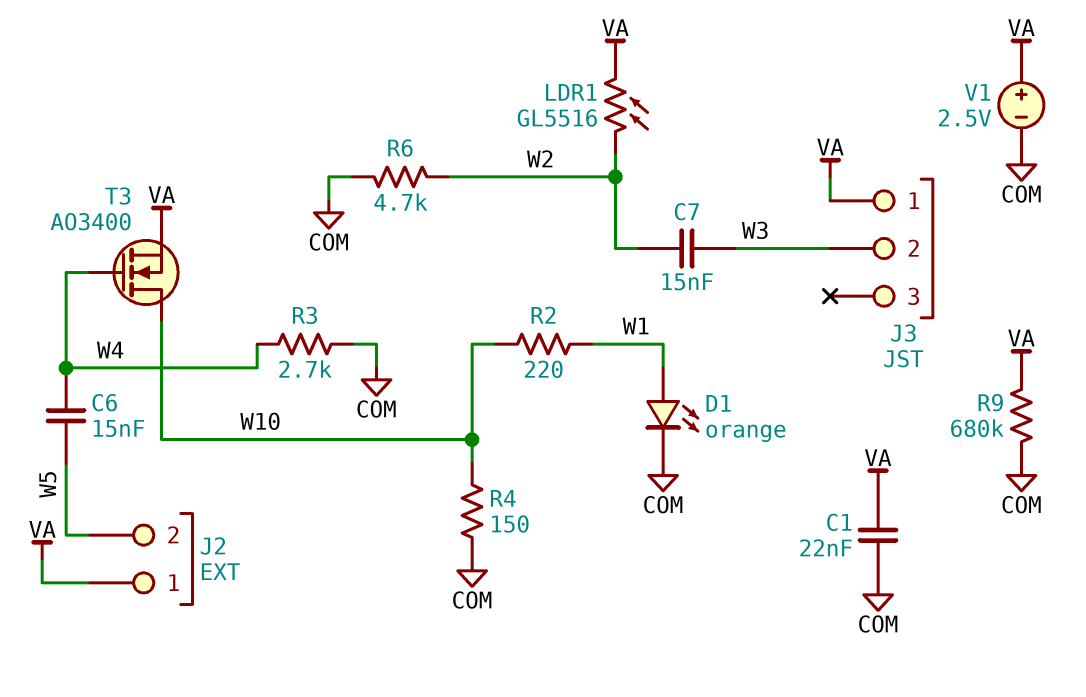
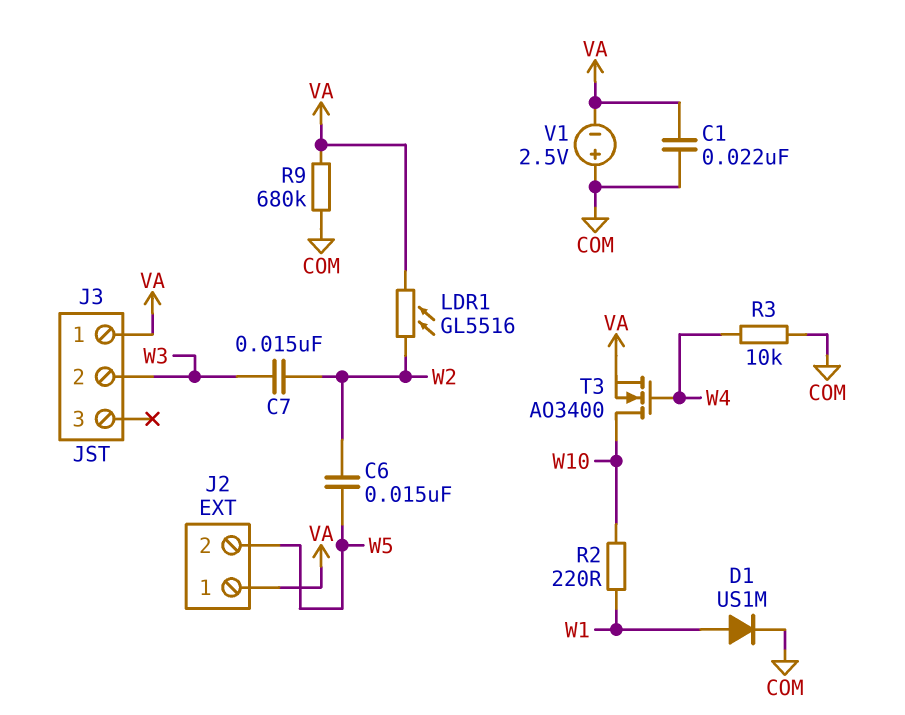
C6: 15nF (W4, W5) -> 15nF (W2, W5)
D1: LED orange (A W1, K COM) -> diode US1M (A W1, K COM)
R3: 2.7k (COM, W4) -> 10k (COM, W4)
R4: 150 (COM, W10) -> none
R6: 4.7k (COM, W2) -> none
V1: 2.5V (plus VA, minus COM) -> 2.5V (plus COM, minus VA)

